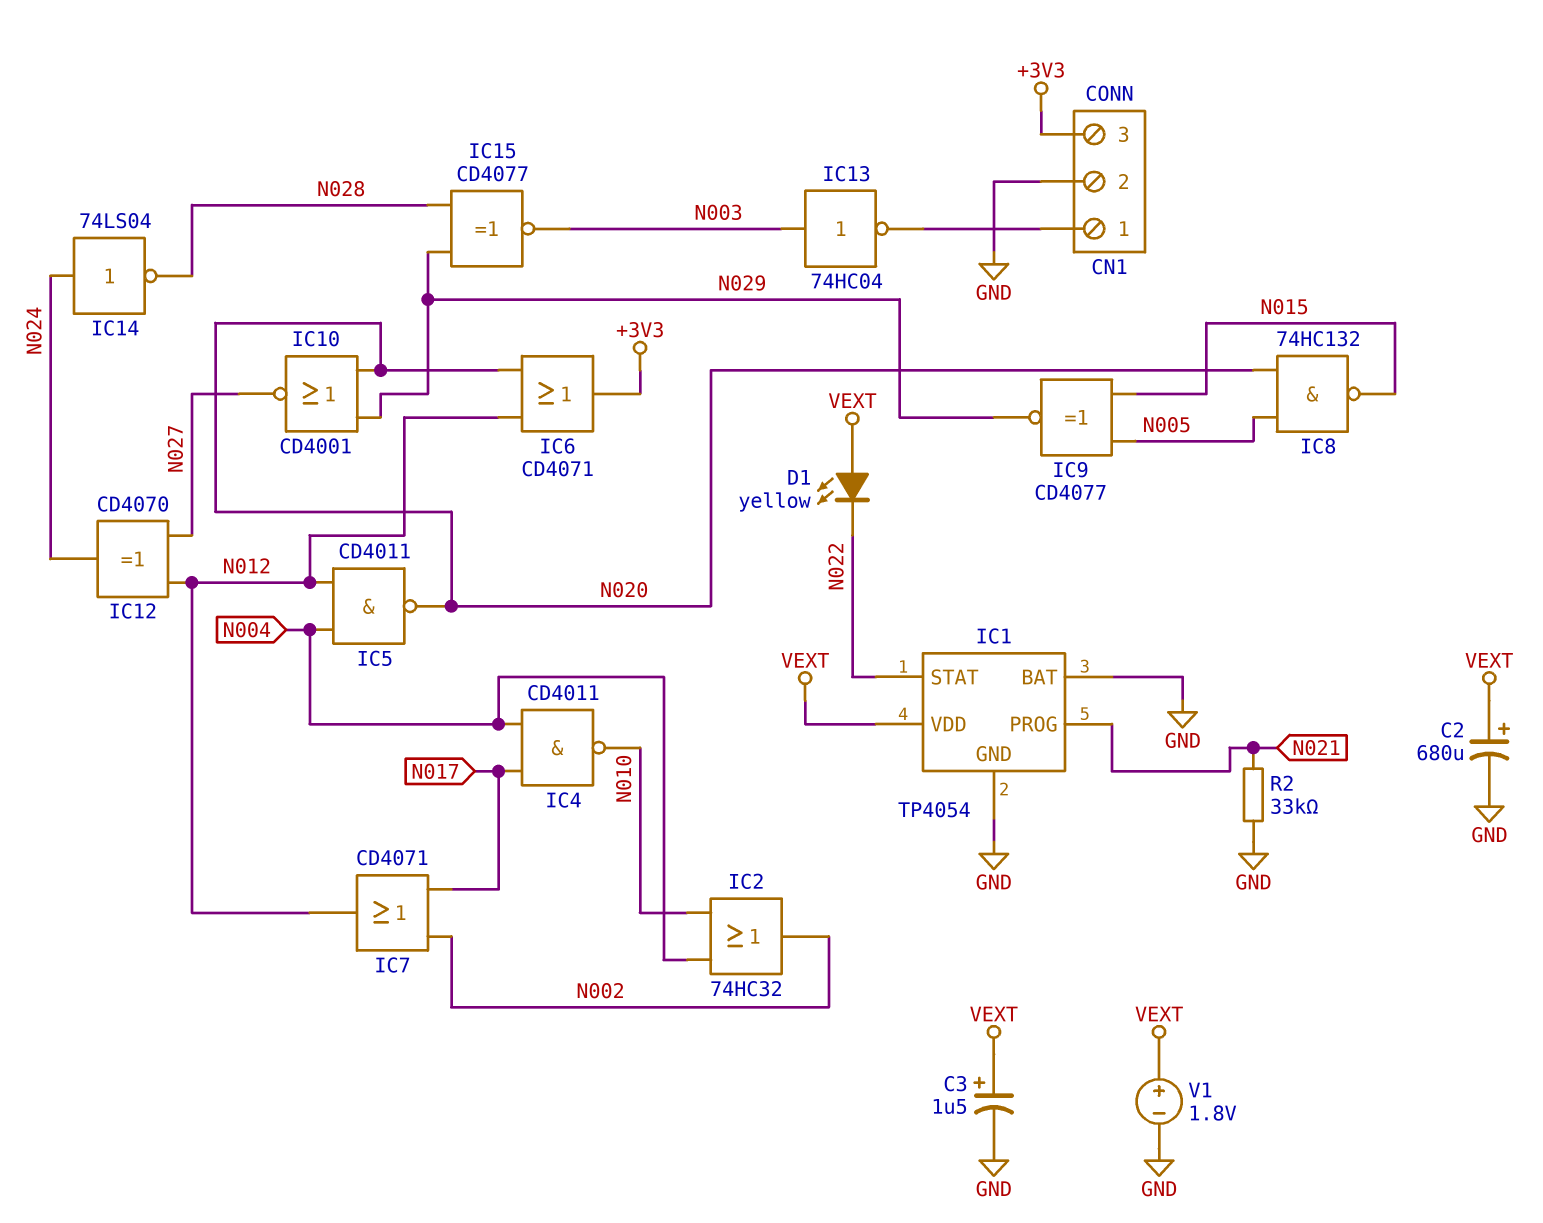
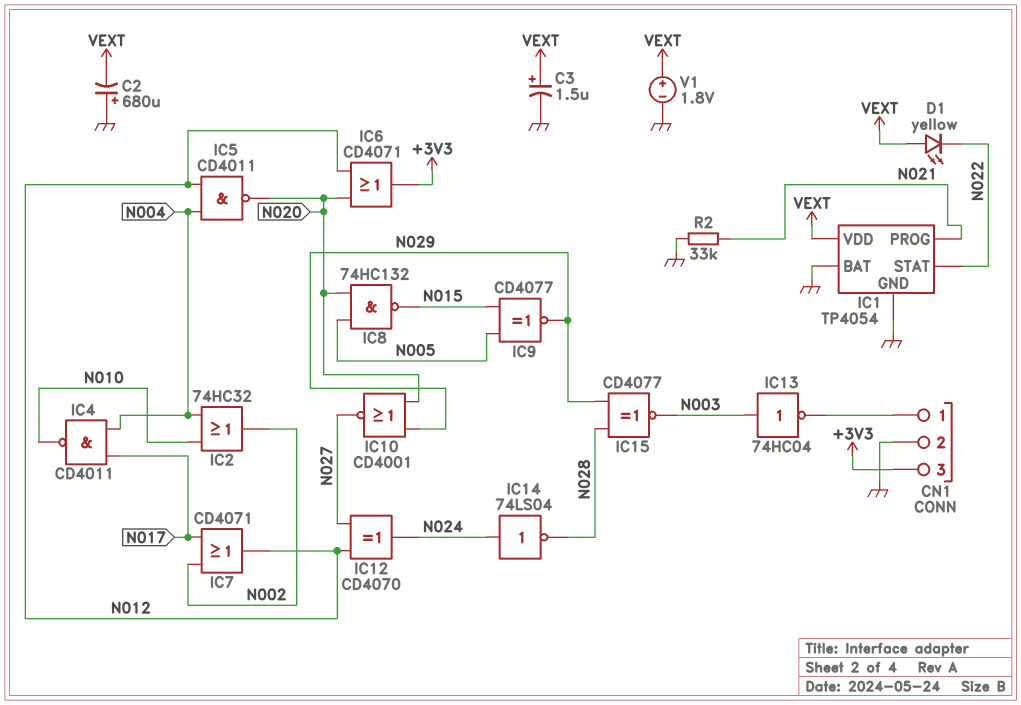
C2: 680uF (plus VEXT, minus GND) -> 680uF (plus GND, minus VEXT)

